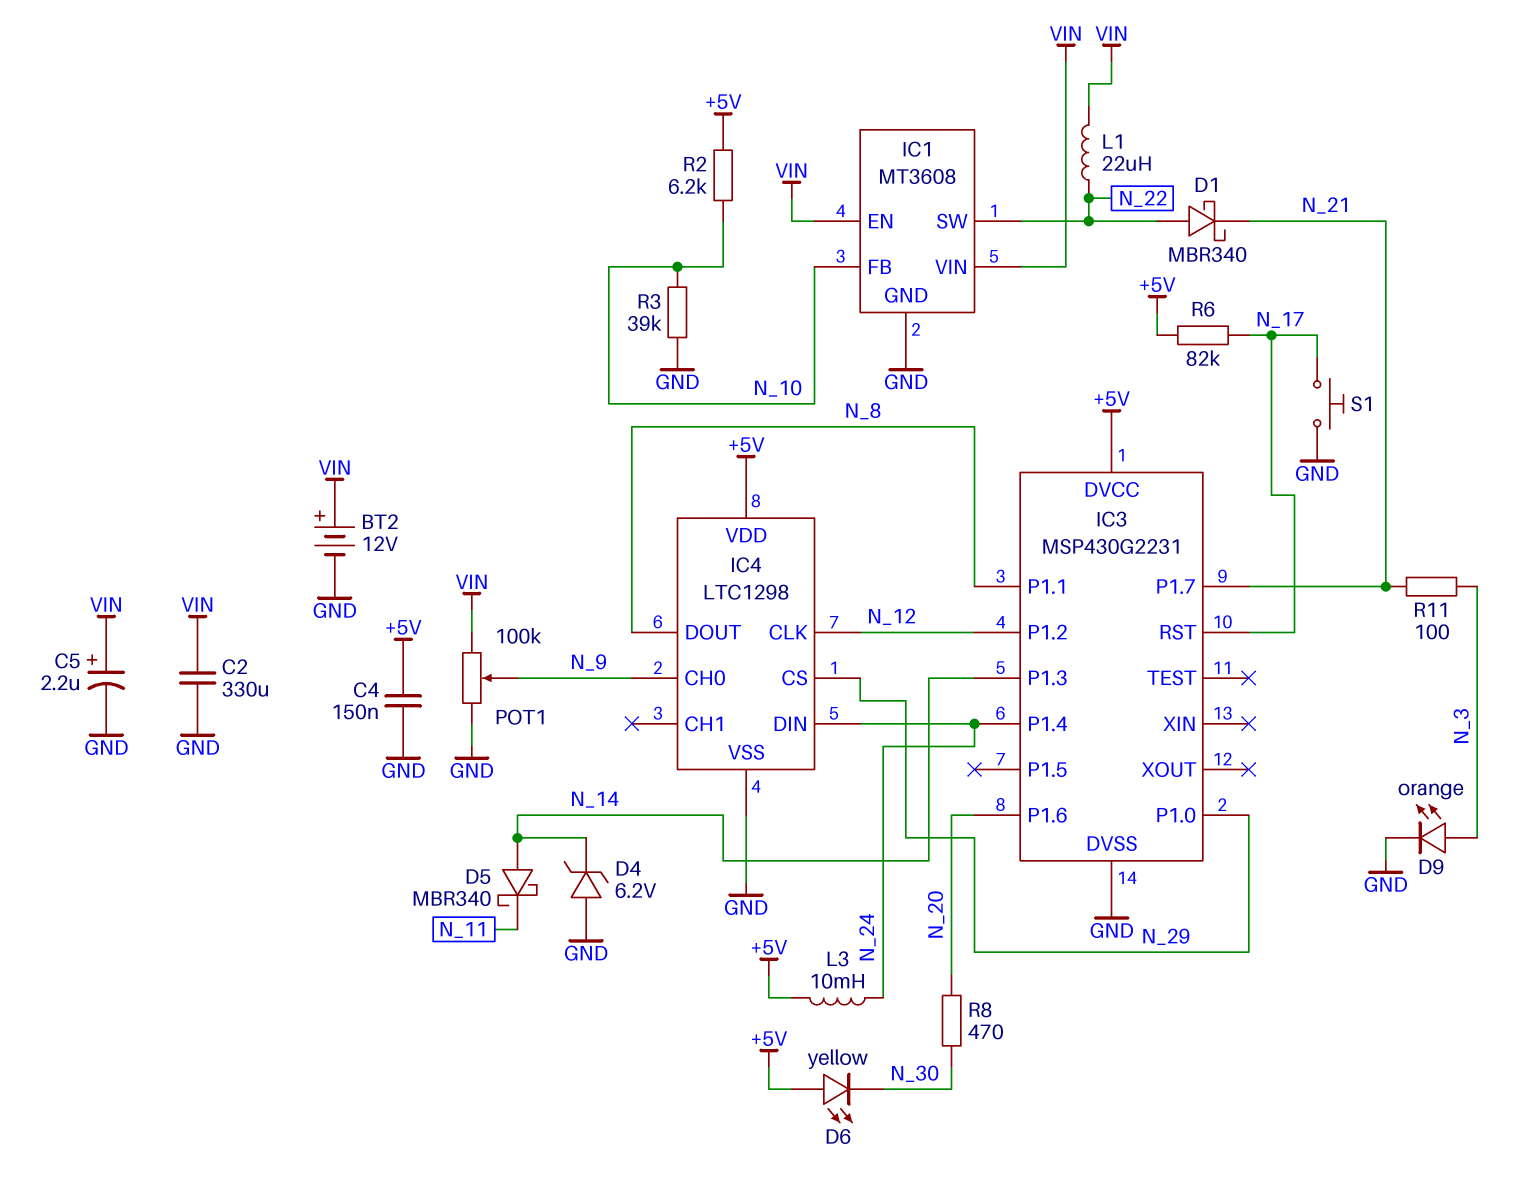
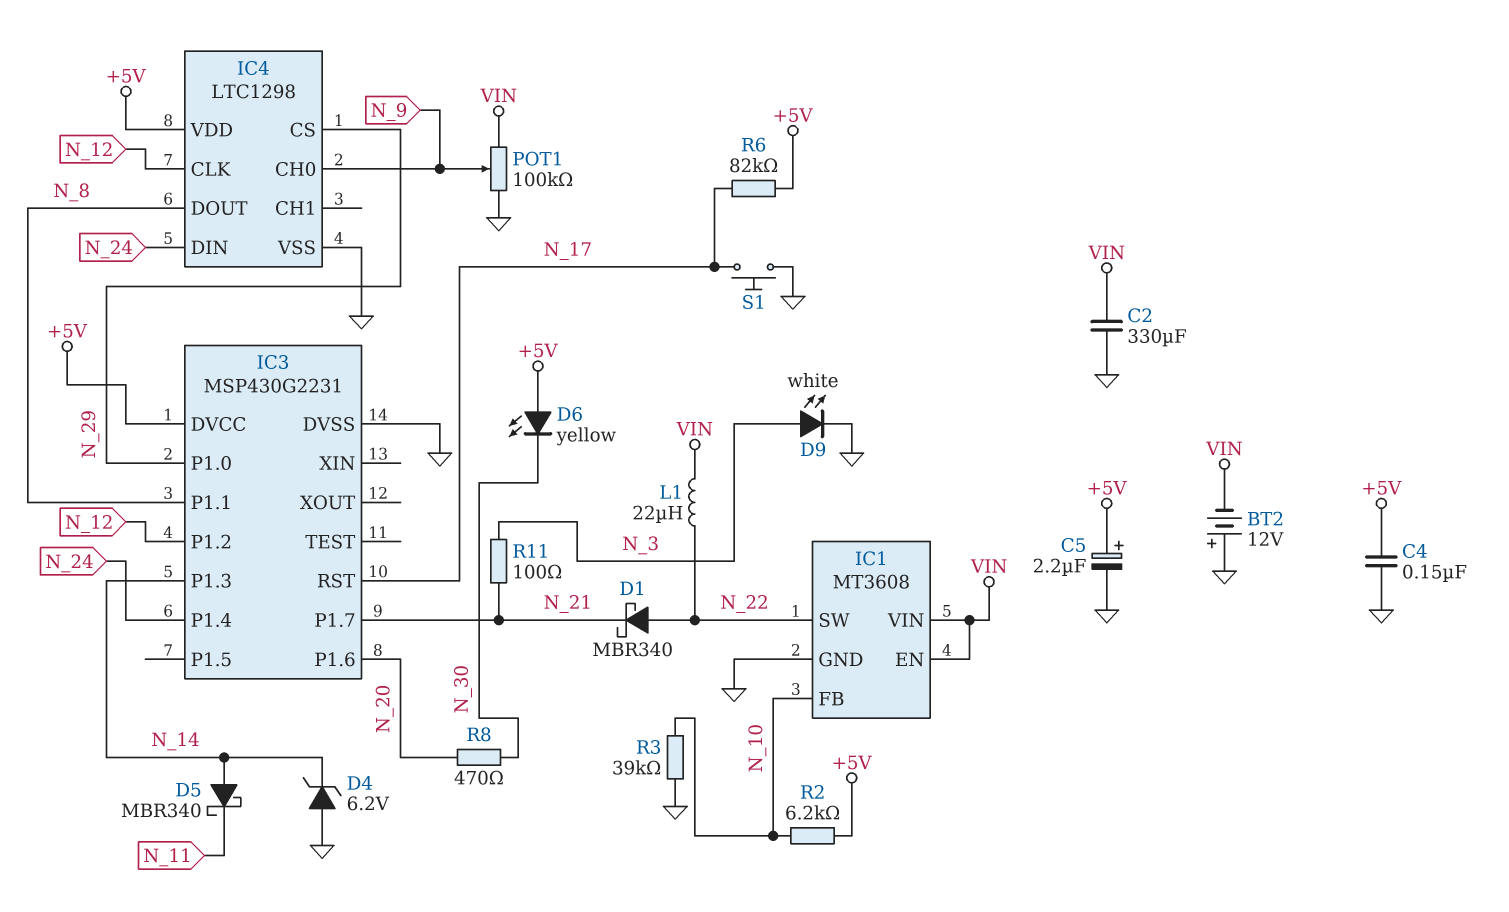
BT2: 12V (plus VIN, minus GND) -> 12V (plus GND, minus VIN)
C5: 2.2uF (plus VIN, minus GND) -> 2.2uF (plus +5V, minus GND)
D9: LED orange (A N_3, K GND) -> LED white (A N_3, K GND)
L3: 10mH (+5V, N_24) -> none

